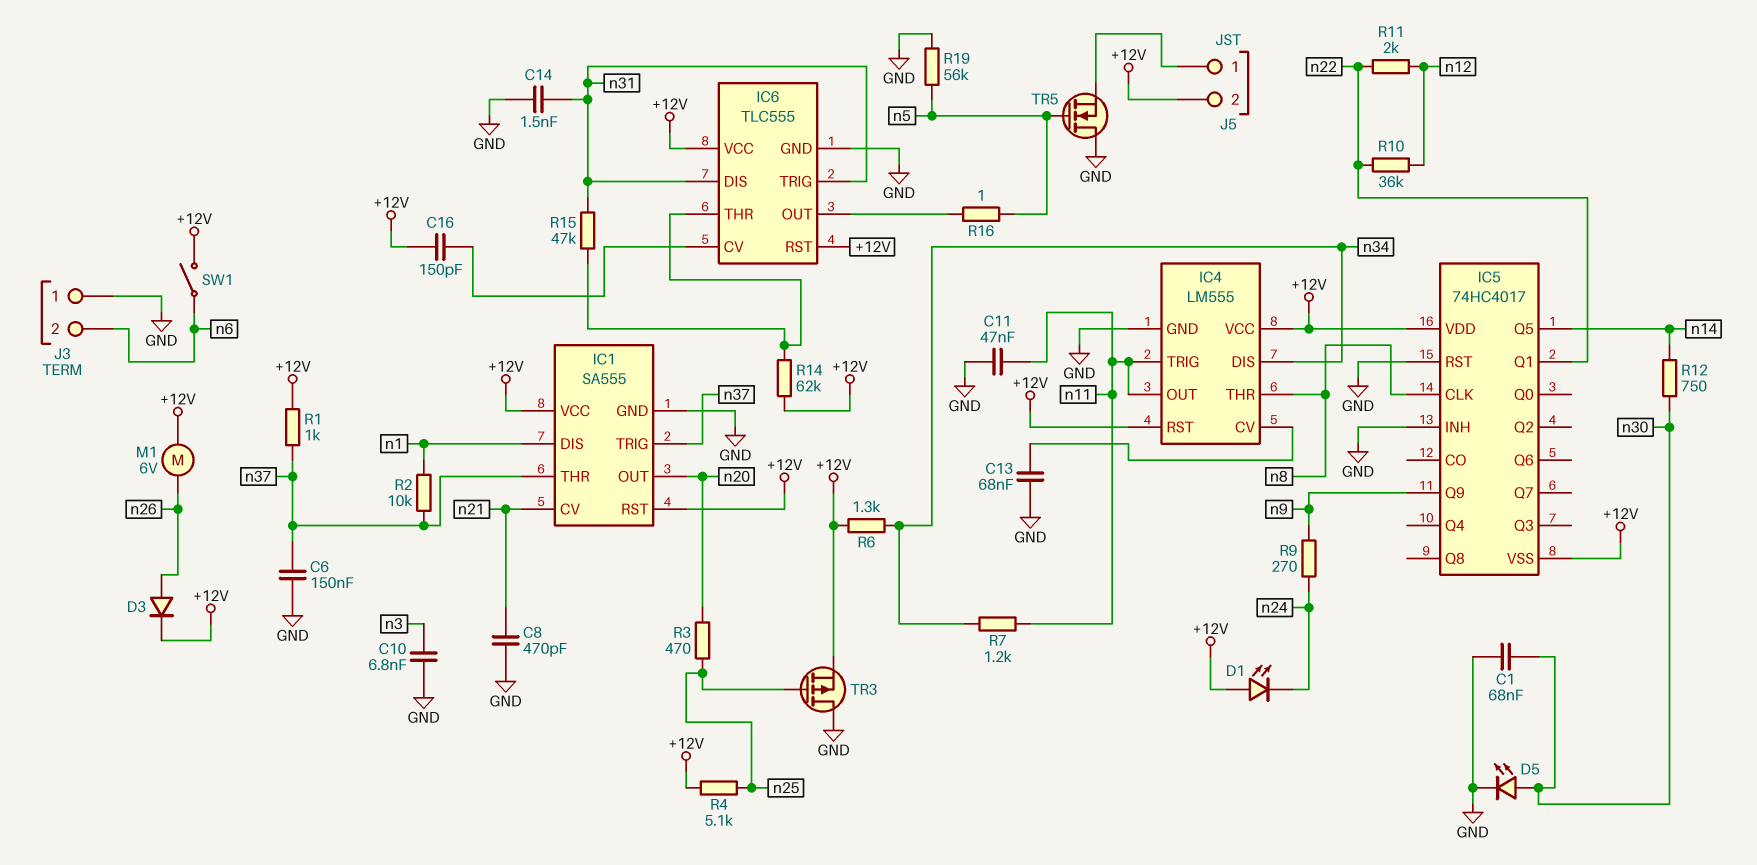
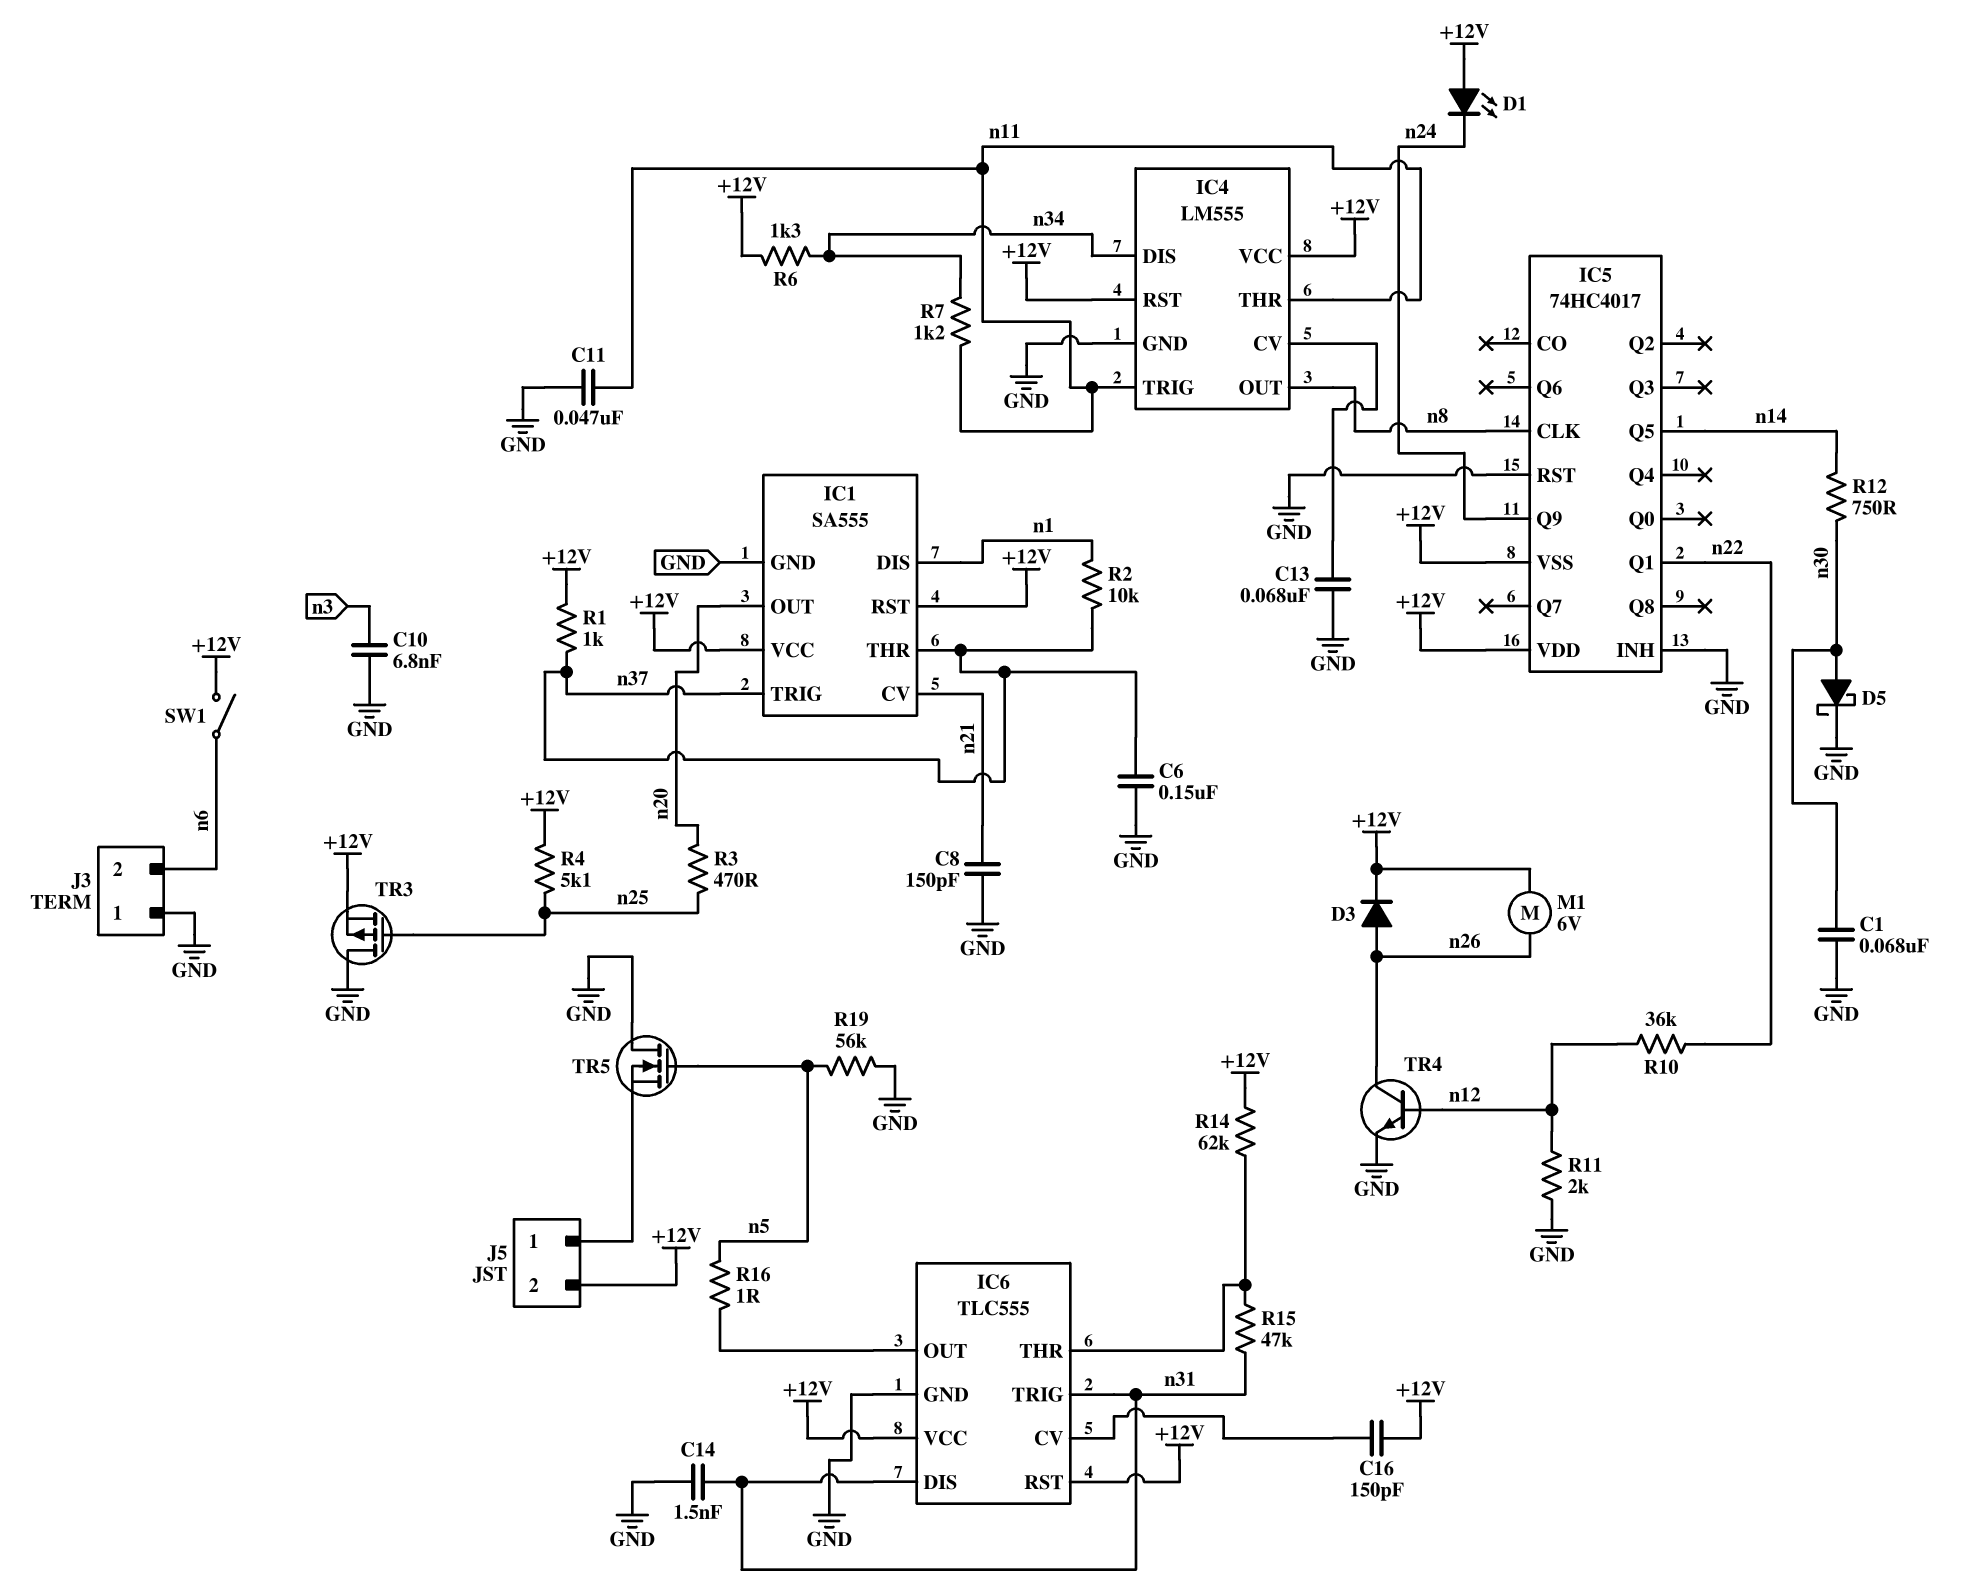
C8: 470pF (GND, n21) -> 150pF (GND, n21)
D5: LED (A n30, K GND) -> schottky (A n30, K GND)
IC4 pin OUT: n11 -> n8
IC4 pin THR: n8 -> n11
IC5 pin Q9: n9 -> n24
R9: 270 (n9, n24) -> none
R11: 2k (n12, n22) -> 2k (GND, n12)
TR4: none -> NPN (B n12, C n26, E GND)

